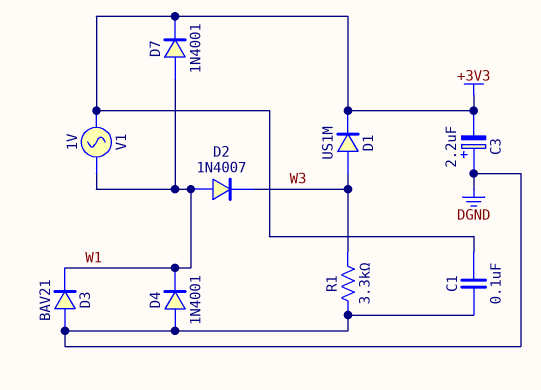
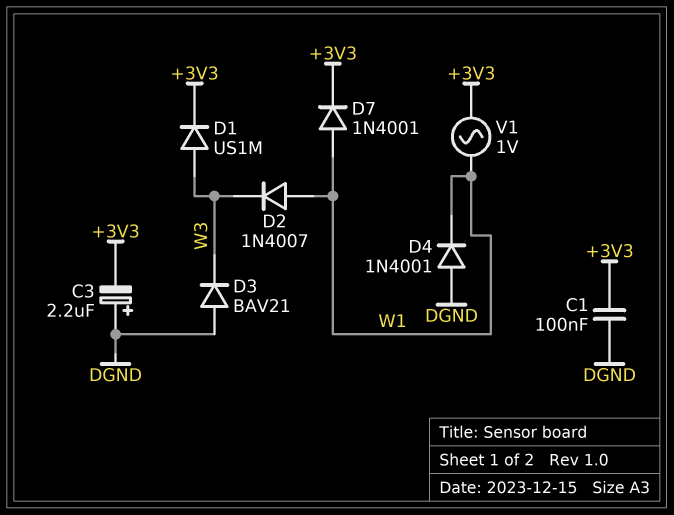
D3: diode BAV21 (A DGND, K W1) -> diode BAV21 (A DGND, K W3)
R1: 3.3k (DGND, W3) -> none

